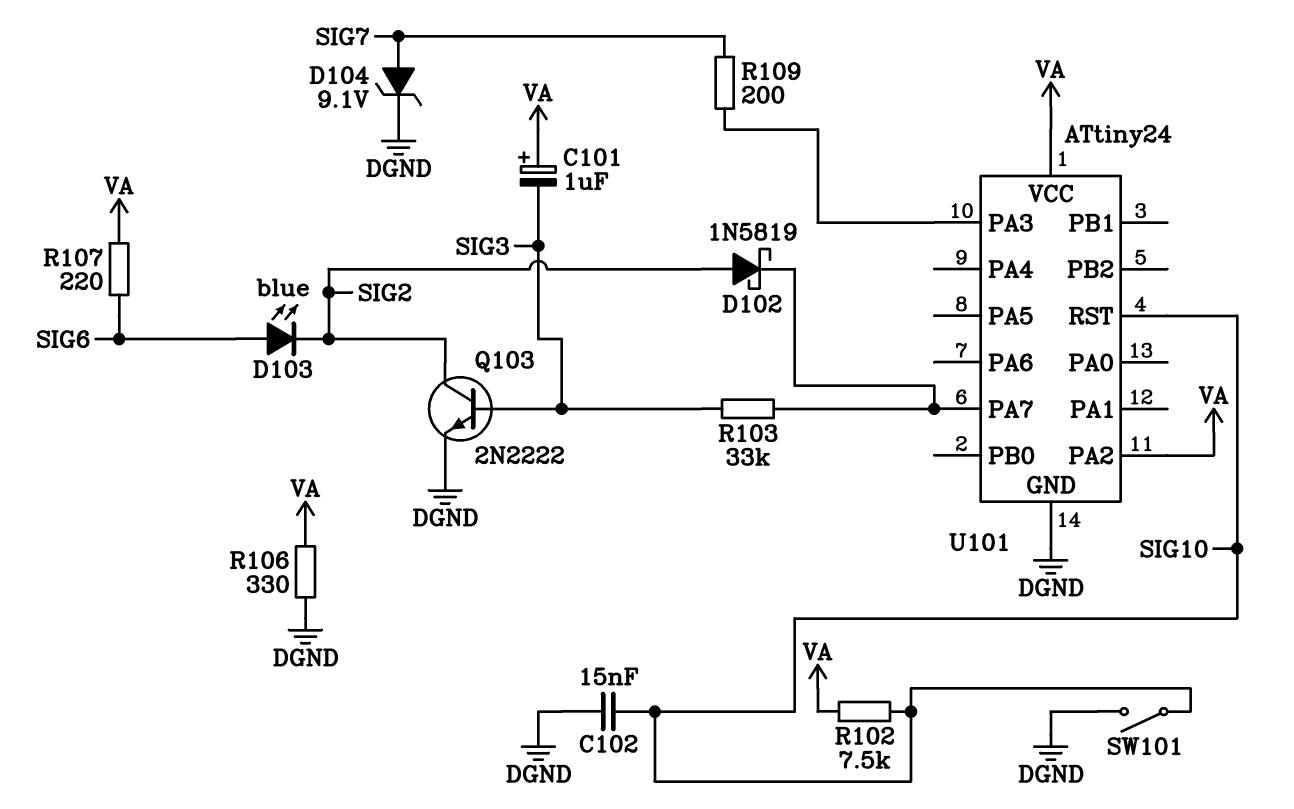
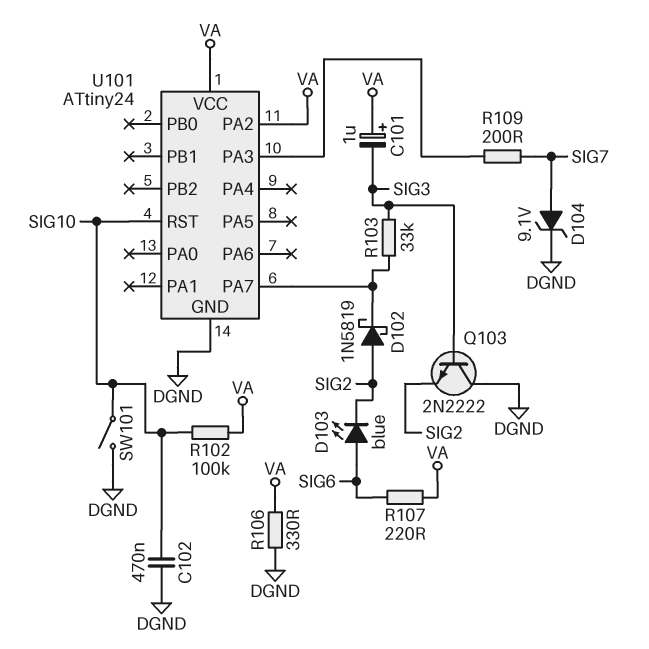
C102: 15nF (DGND, SIG10) -> 470nF (DGND, SIG10)
Q103: NPN 2N2222 (B SIG3, C SIG2, E DGND) -> NPN 2N2222 (B SIG3, C DGND, E SIG2)
R102: 7.5k (SIG10, VA) -> 100k (SIG10, VA)

